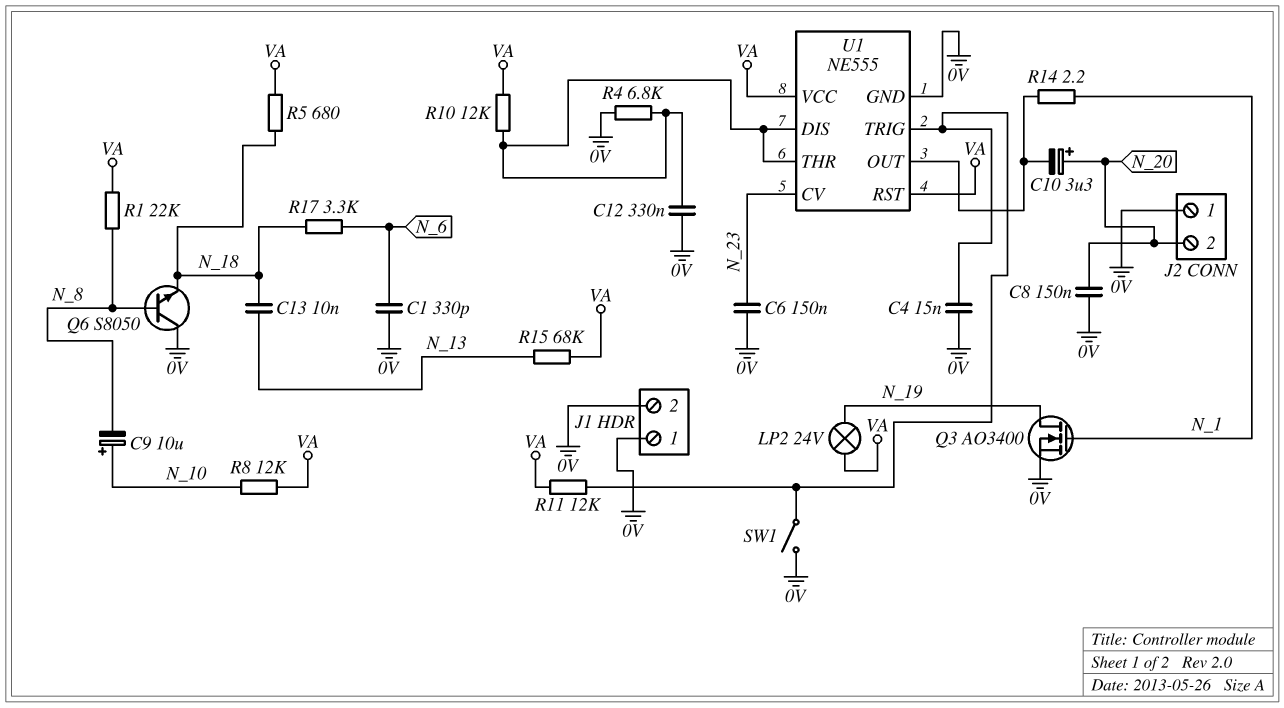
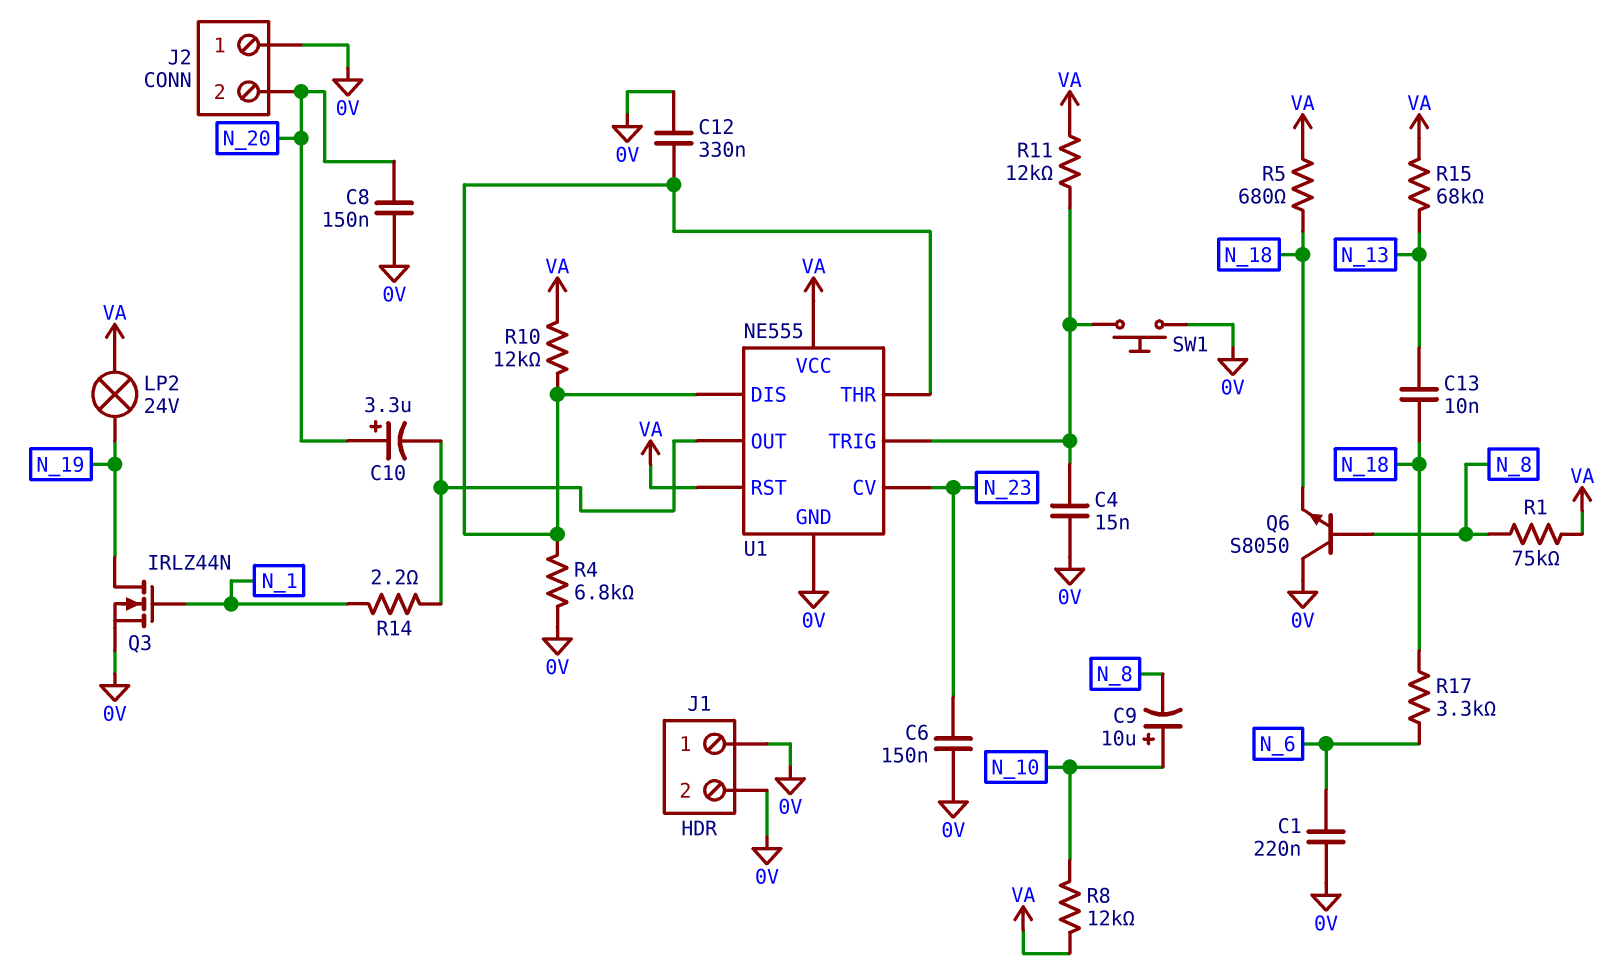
C1: 330pF (0V, N_6) -> 220nF (0V, N_6)
Q3: NMOS AO3400 (G N_1, D N_19, S 0V) -> NMOS IRLZ44N (G N_1, D N_19, S 0V)
R1: 22k (N_8, VA) -> 75k (N_8, VA)
SW1: switch (0V, U1/TRIG) -> button (0V, U1/TRIG)

